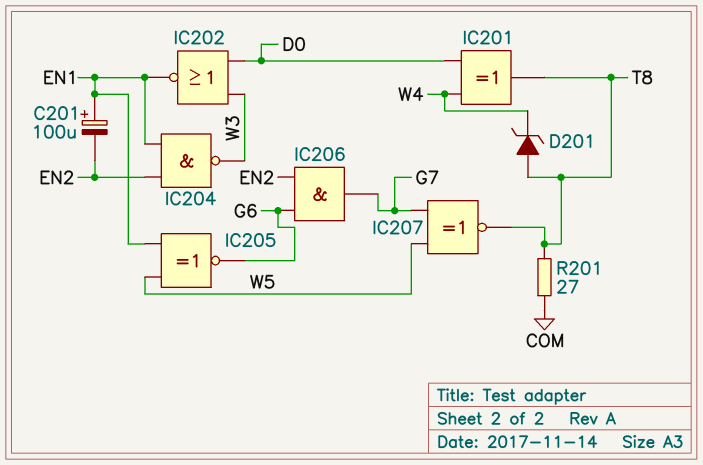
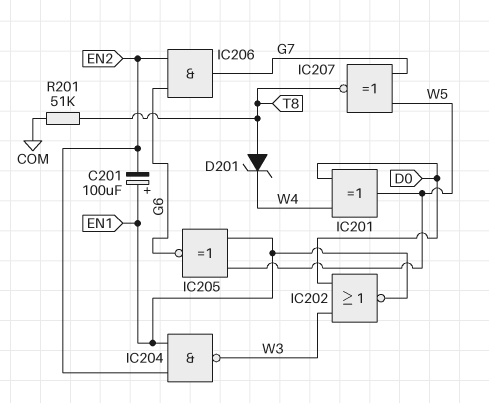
IC201: XOR (in D0, in W4, out T8) -> XOR (in D0, in W4, out W5)
R201: 27 (COM, T8) -> 51k (COM, T8)

